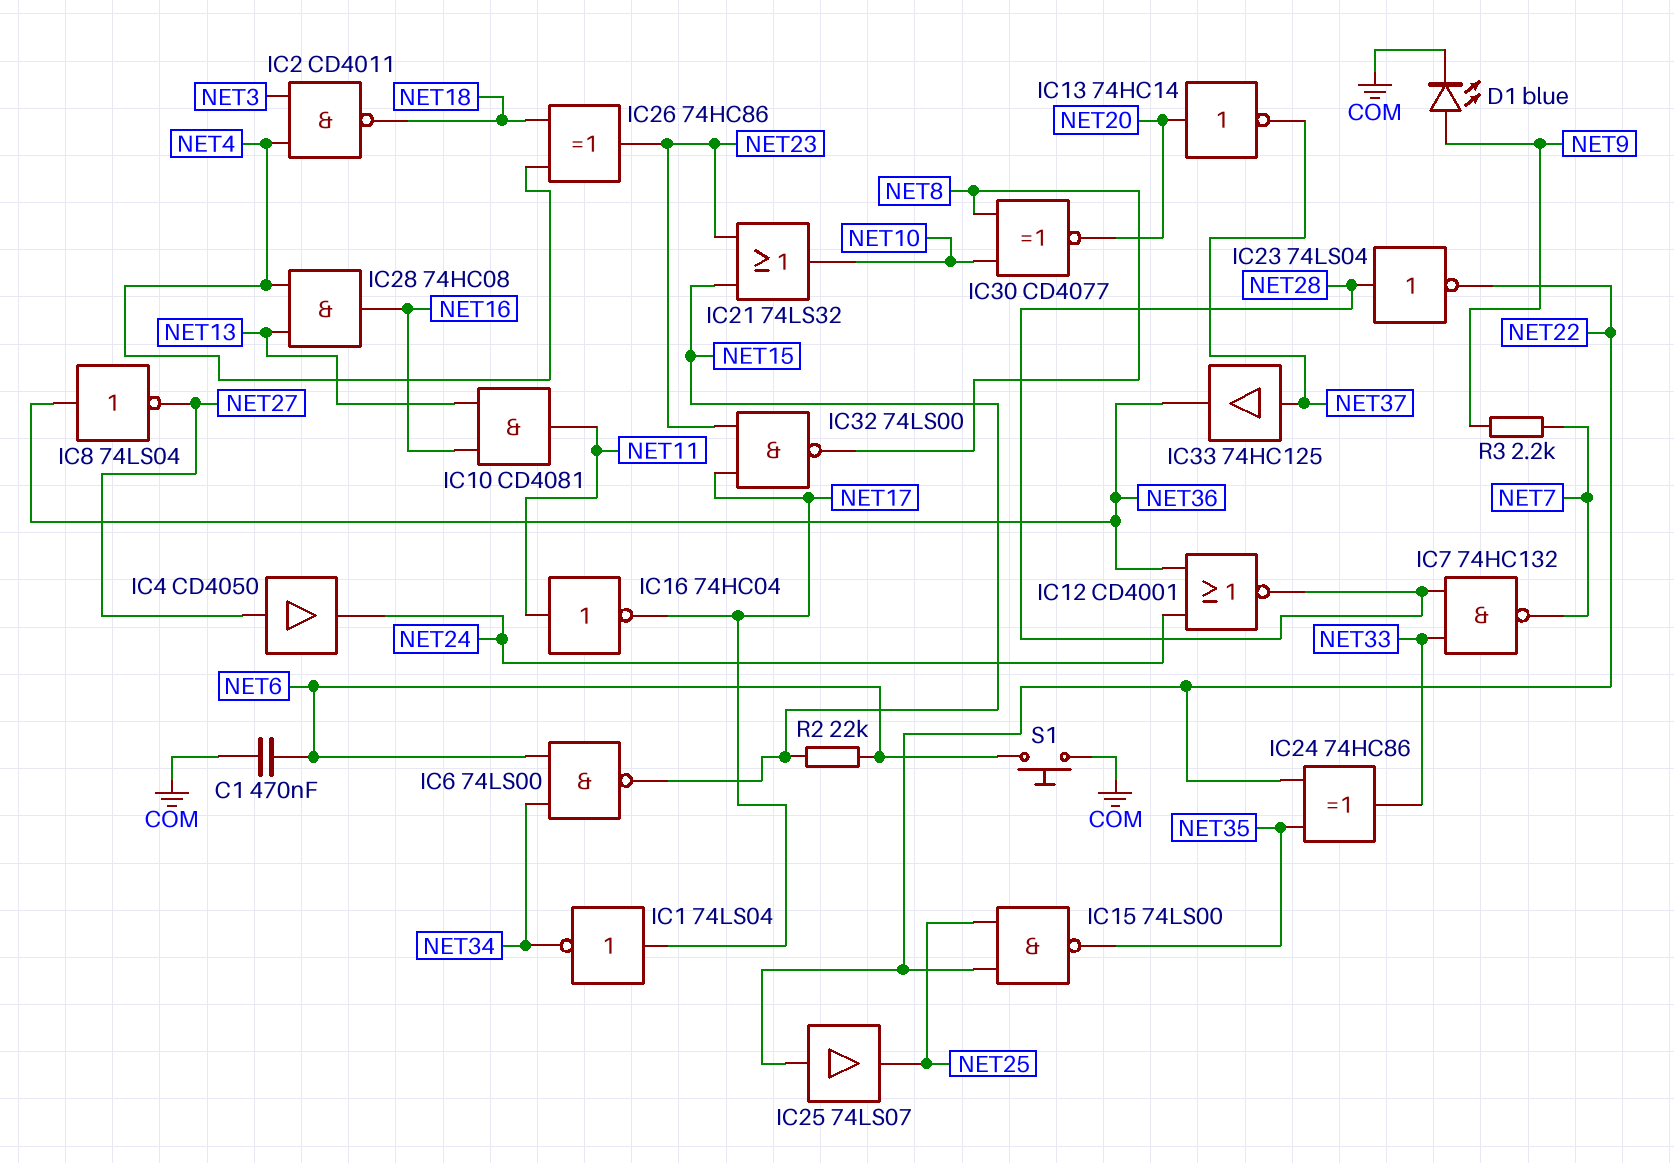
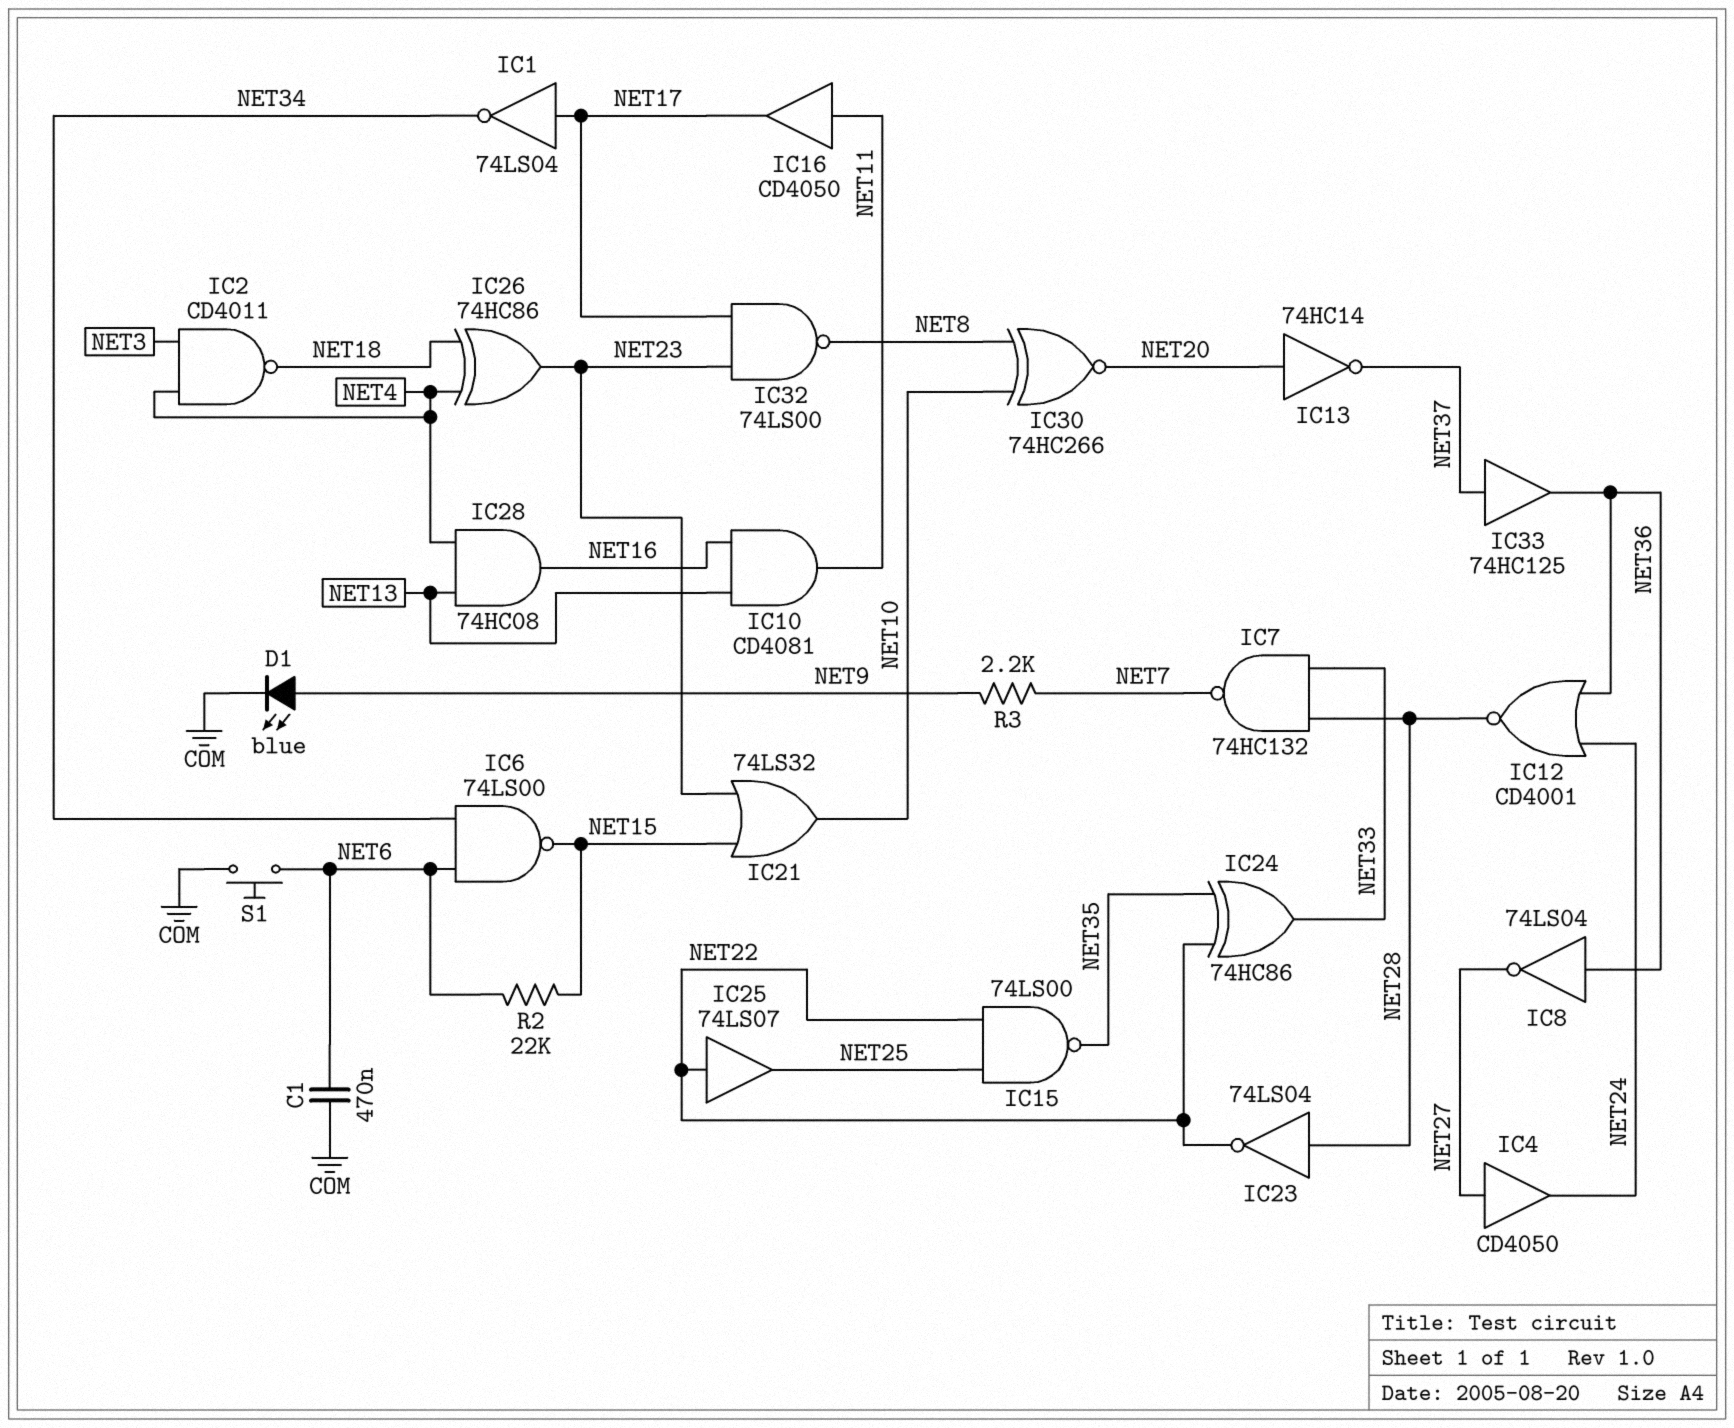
IC16: NOT 74HC04 (in NET11, out NET17) -> buffer CD4050 (in NET11, out NET17)
IC30: XNOR CD4077 (in NET8, in NET10, out NET20) -> XNOR 74HC266 (in NET8, in NET10, out NET20)

